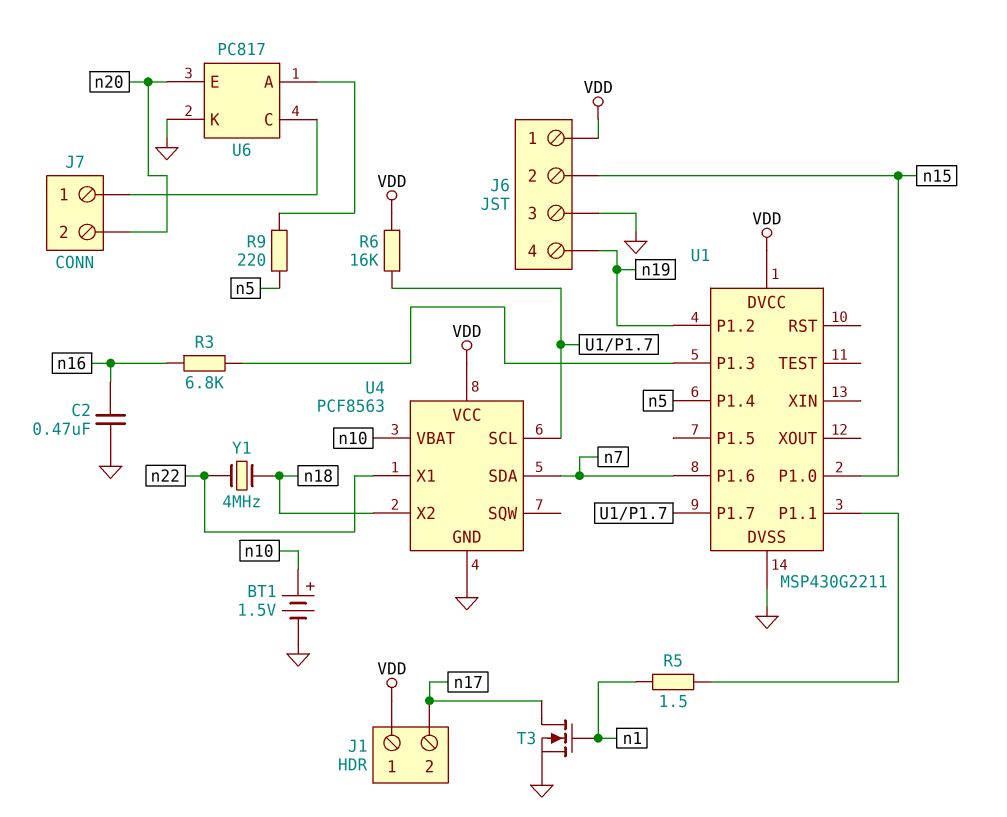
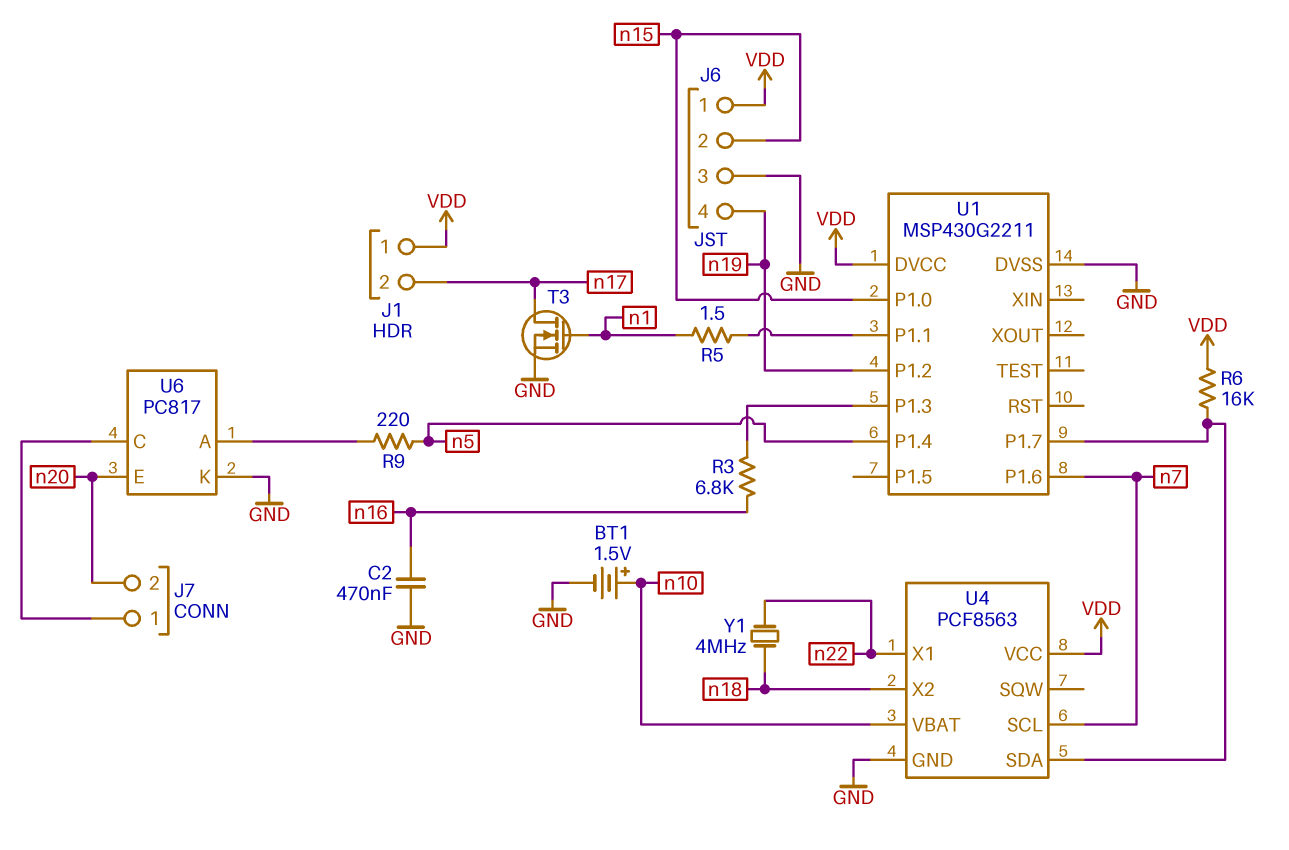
U4 pin SCL: U1/P1.7 -> n7
U4 pin SDA: n7 -> U1/P1.7

